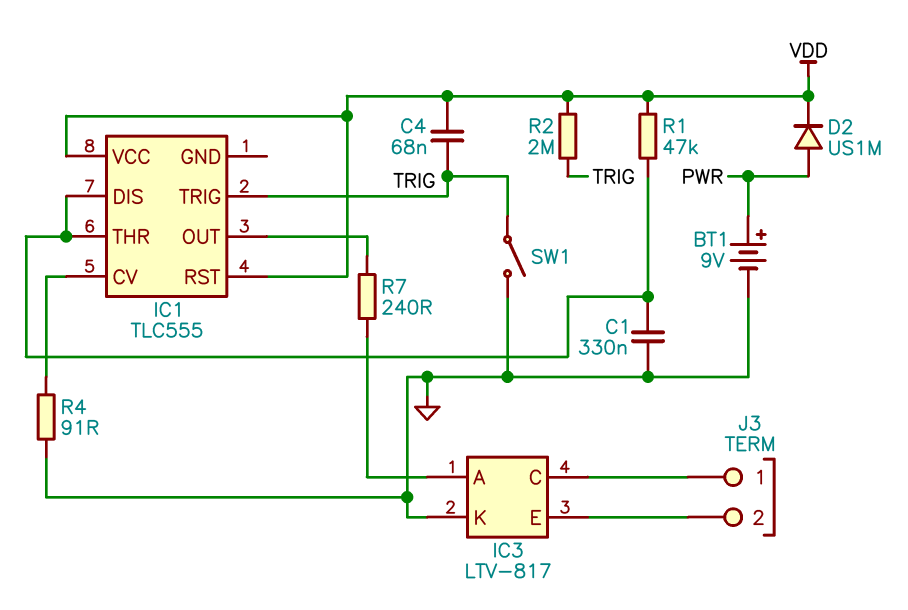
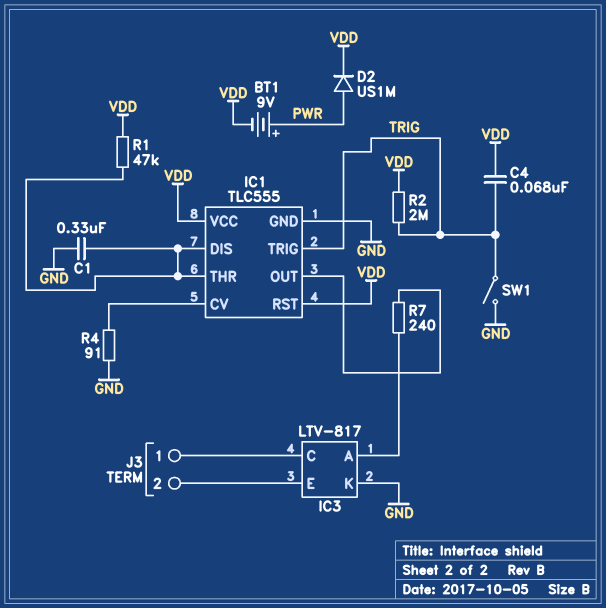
BT1: 9V (plus PWR, minus GND) -> 9V (plus PWR, minus VDD)
IC1 pin GND: none -> GND

